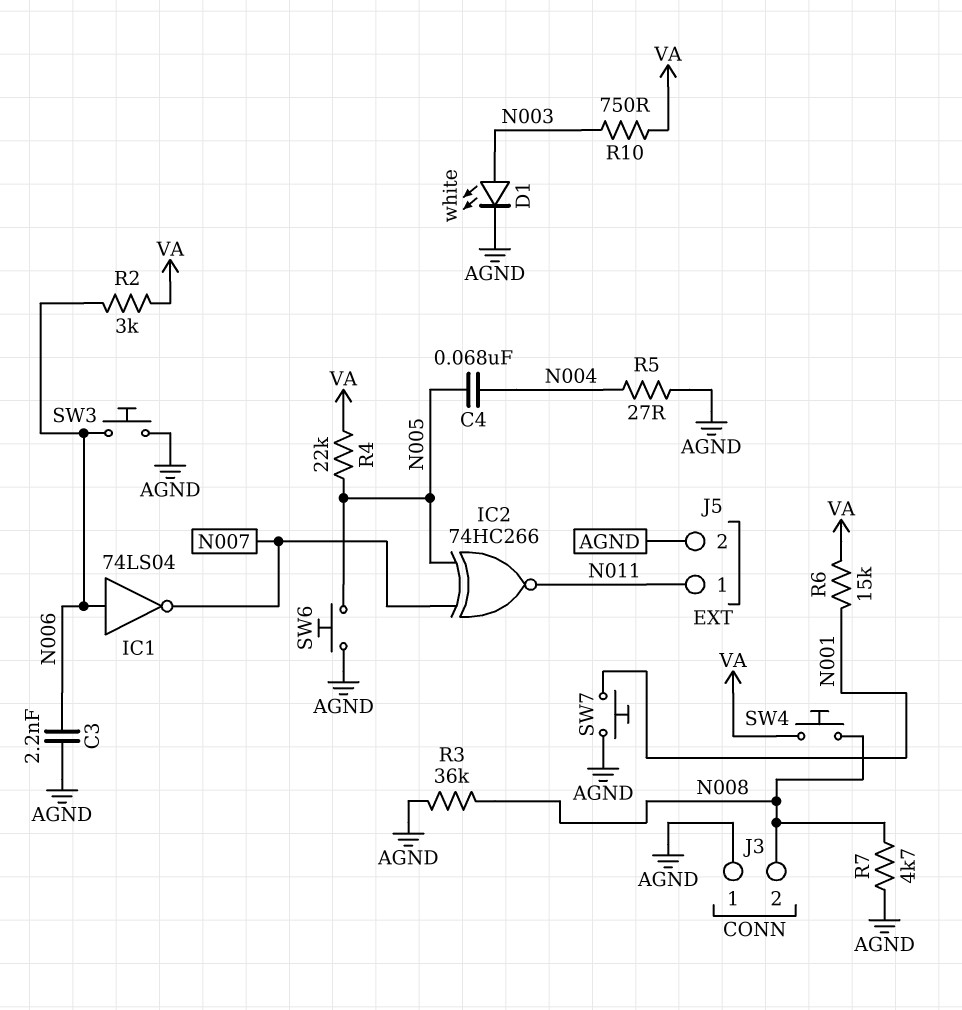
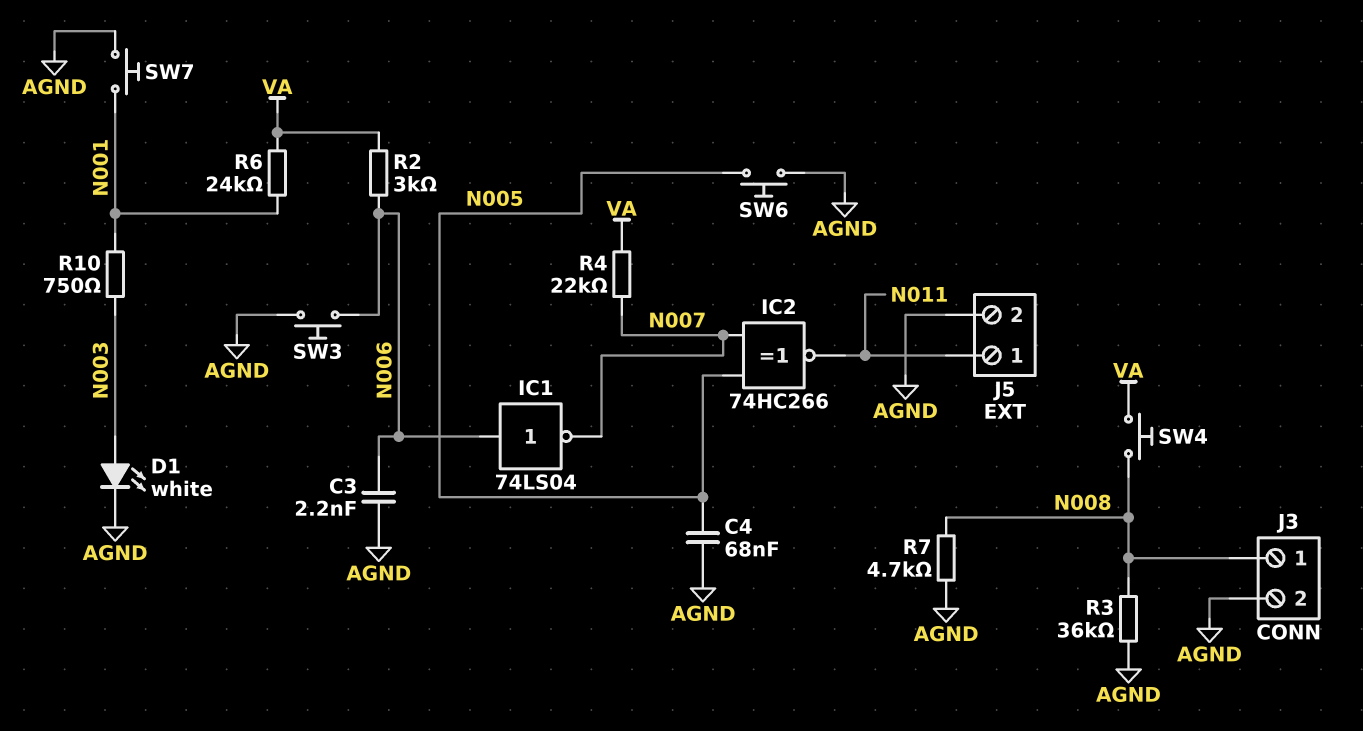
C4: 68nF (N004, N005) -> 68nF (AGND, N005)
J3 pin 1: AGND -> N008
J3 pin 2: N008 -> AGND
R4: 22k (N005, VA) -> 22k (N007, VA)
R5: 27 (AGND, N004) -> none
R6: 15k (N001, VA) -> 24k (N001, VA)
R10: 750 (N003, VA) -> 750 (N001, N003)

